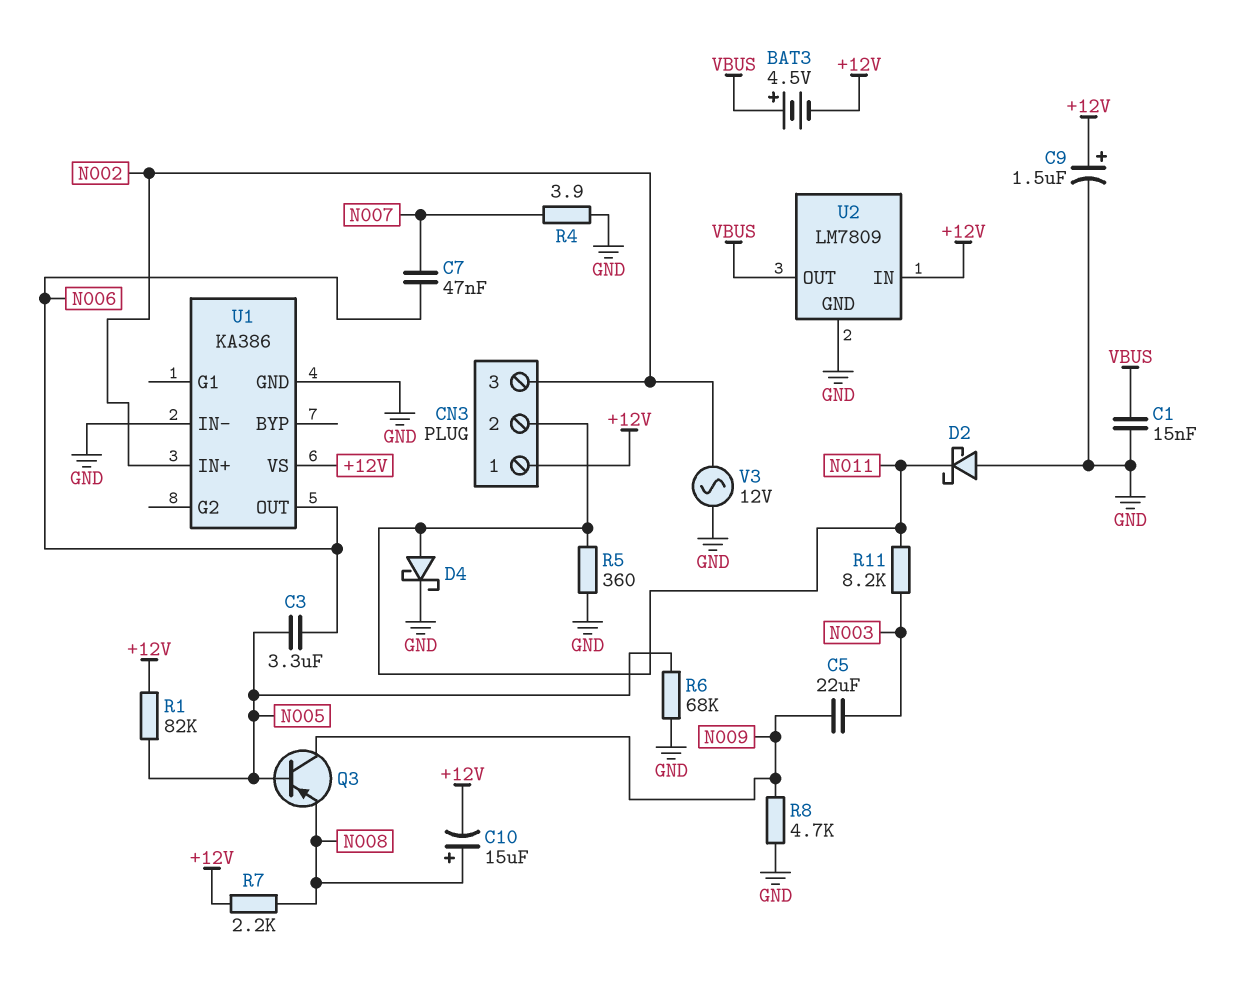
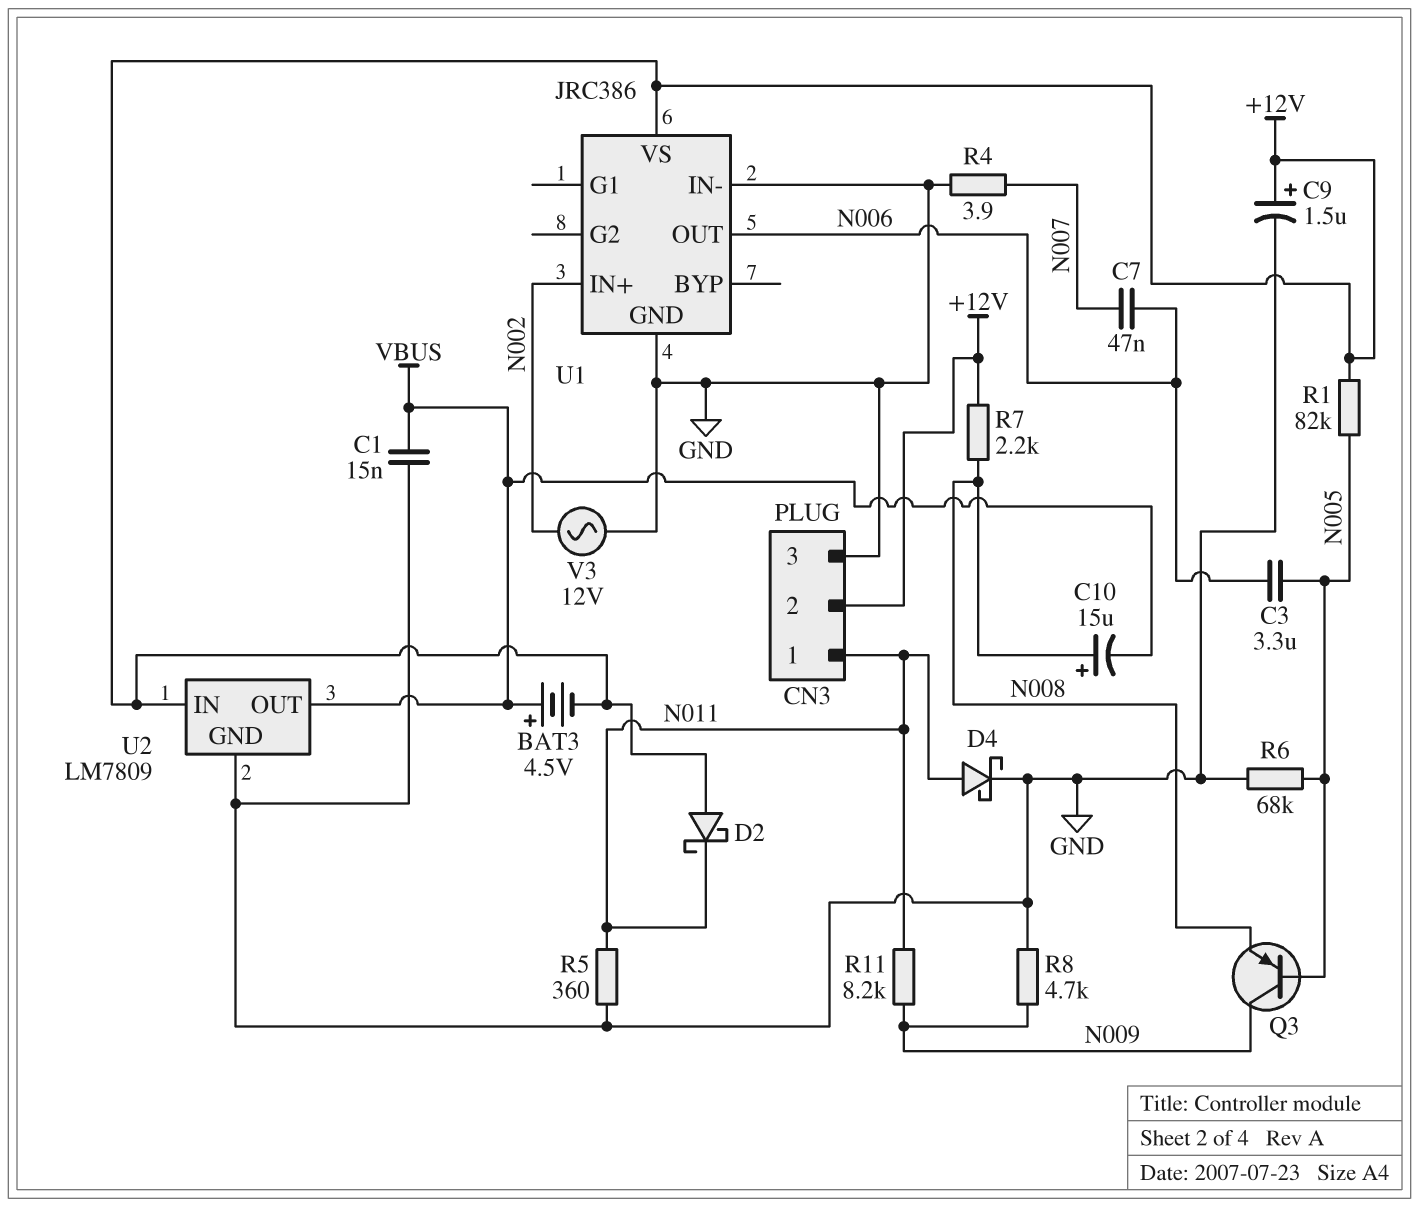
C5: 22uF (N003, N009) -> none
C10: 15uF (plus N008, minus +12V) -> 15uF (plus N008, minus VBUS)
CN3 pin 1: +12V -> N011
CN3 pin 2: N011 -> +12V
CN3 pin 3: N002 -> GND
D2: schottky (A GND, K N011) -> schottky (A +12V, K N011)
R11: 8.2k (N003, N011) -> 8.2k (N009, N011)
U1: KA386 -> JRC386

